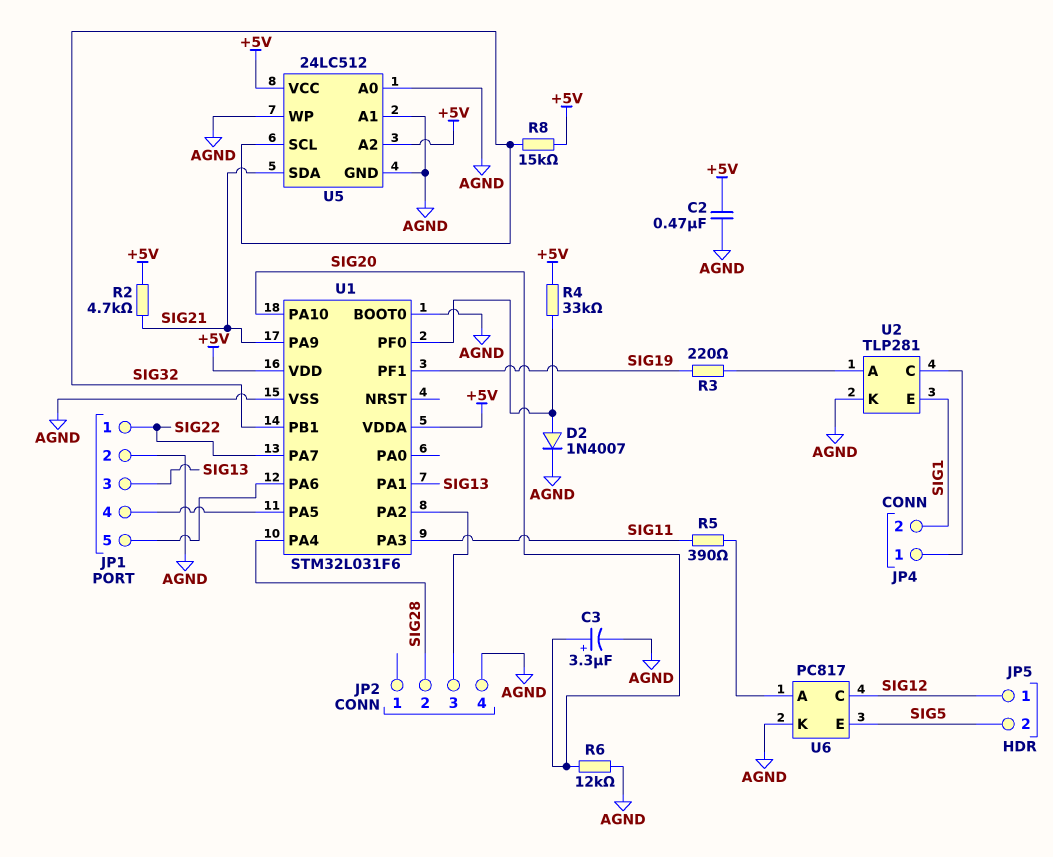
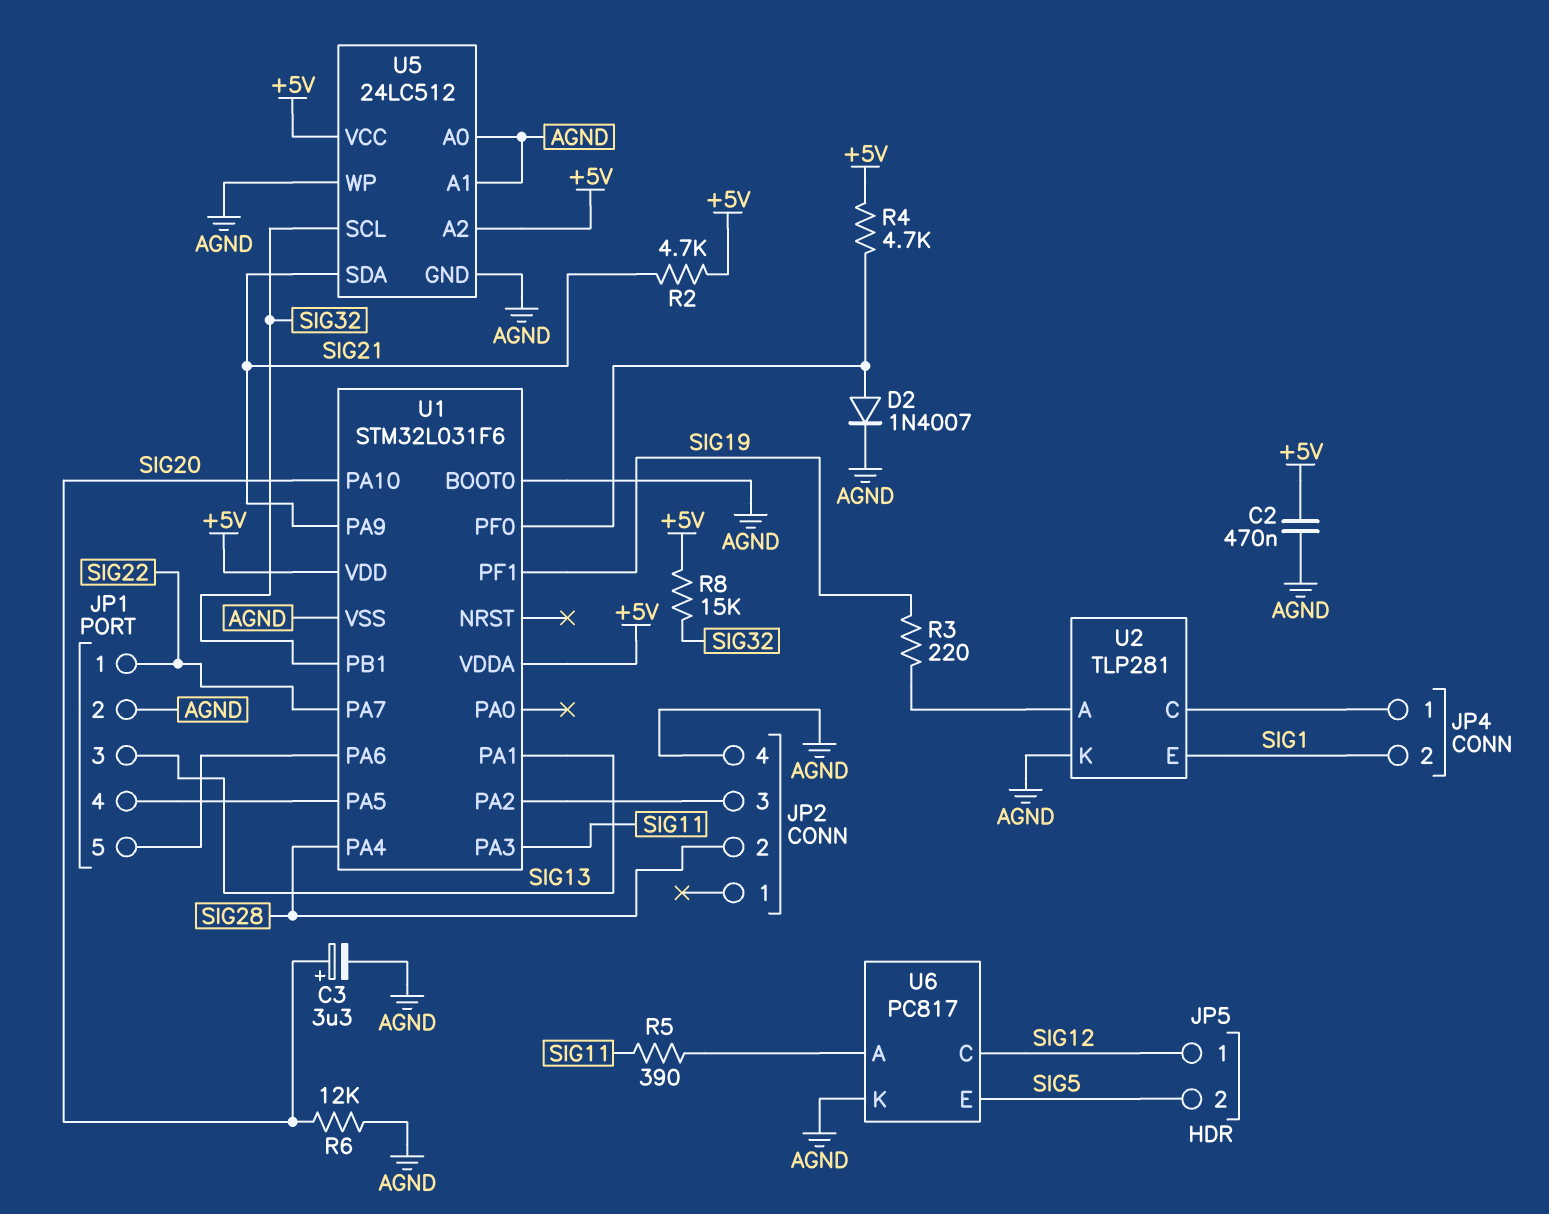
R4: 33k (+5V, U1/PF0) -> 4.7k (+5V, U1/PF0)

